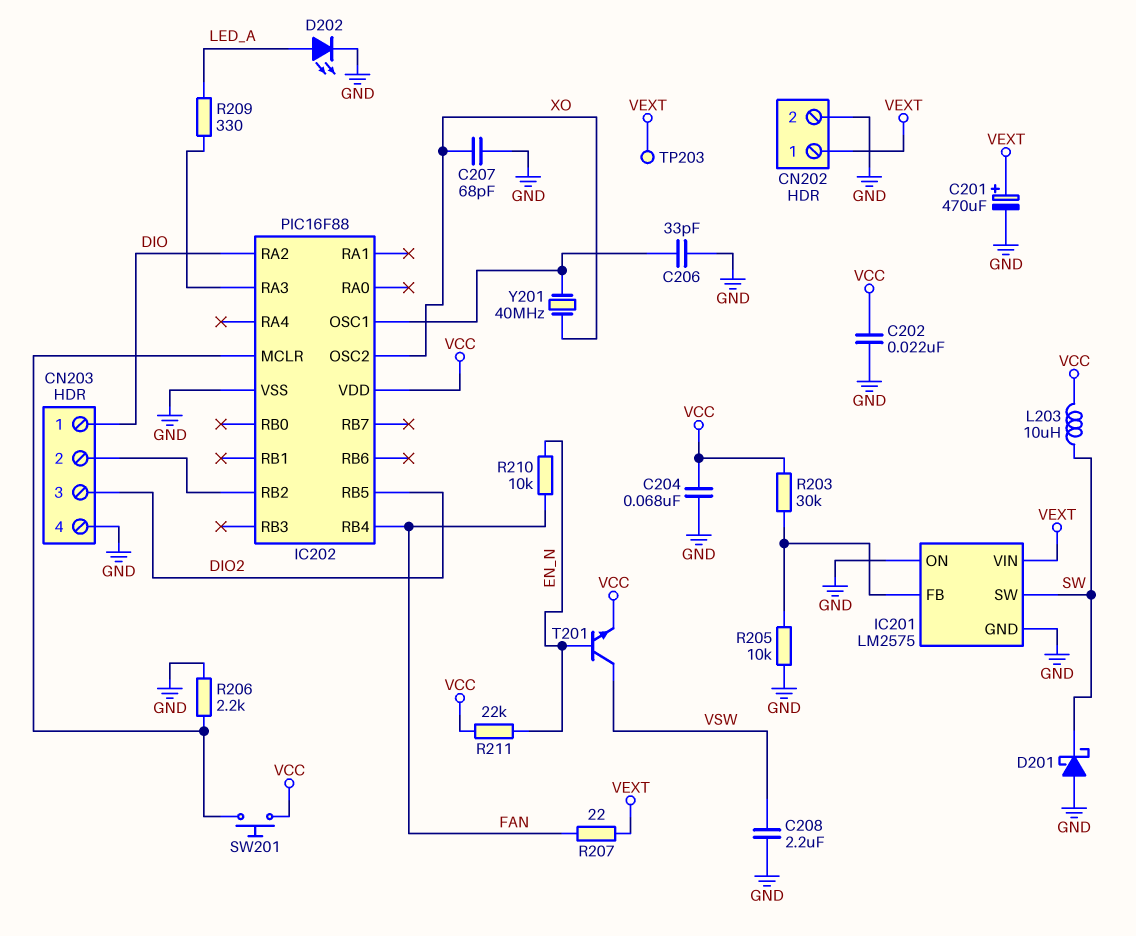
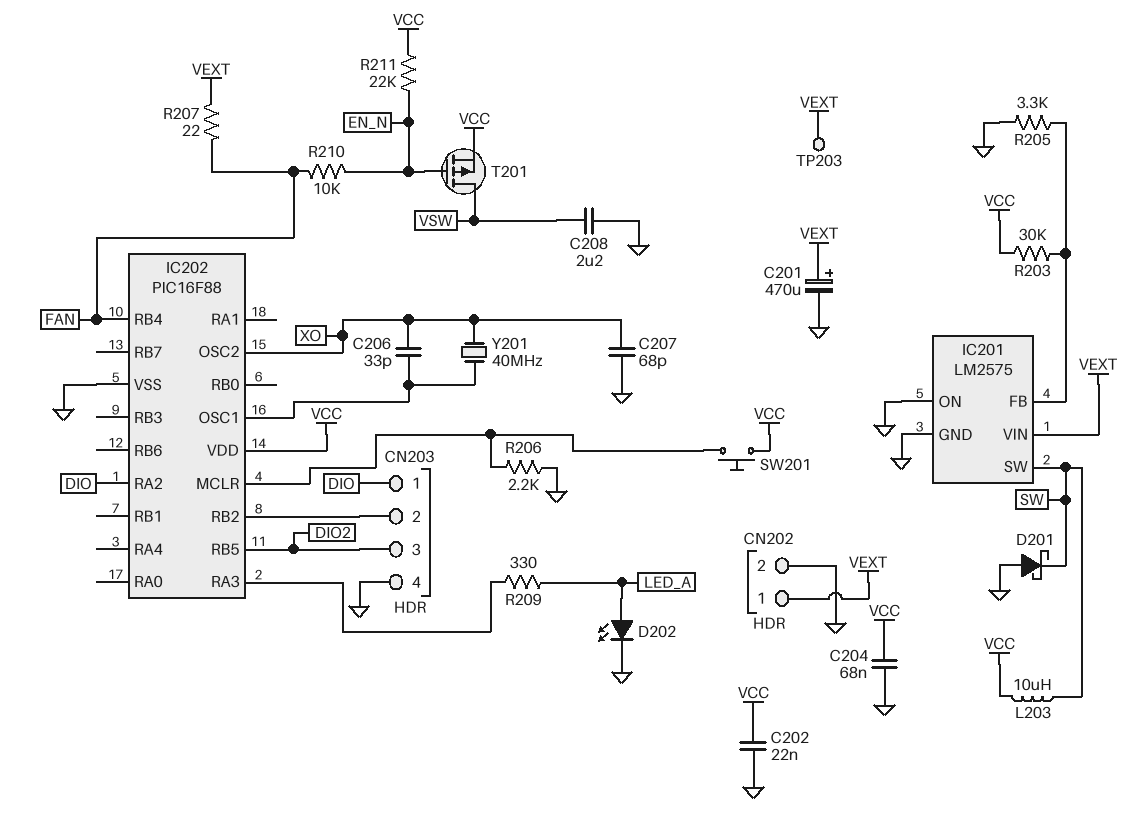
C206: 33pF (GND, IC202/OSC1) -> 33pF (IC202/OSC1, XO)
R205: 10k (GND, IC201/FB) -> 3.3k (GND, IC201/FB)
T201: NPN (B EN_N, C VSW, E VCC) -> PMOS (G EN_N, D VSW, S VCC)

